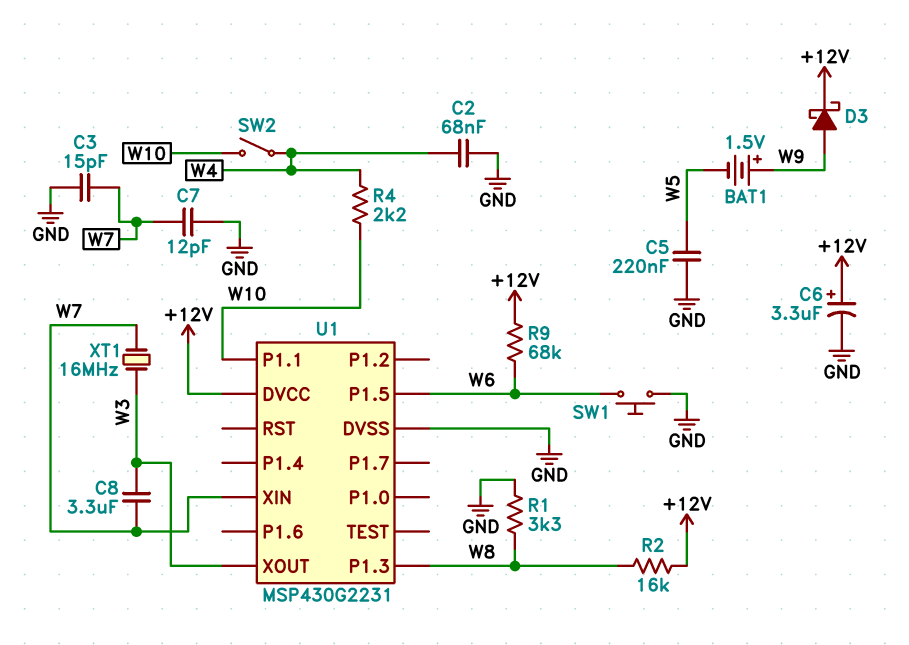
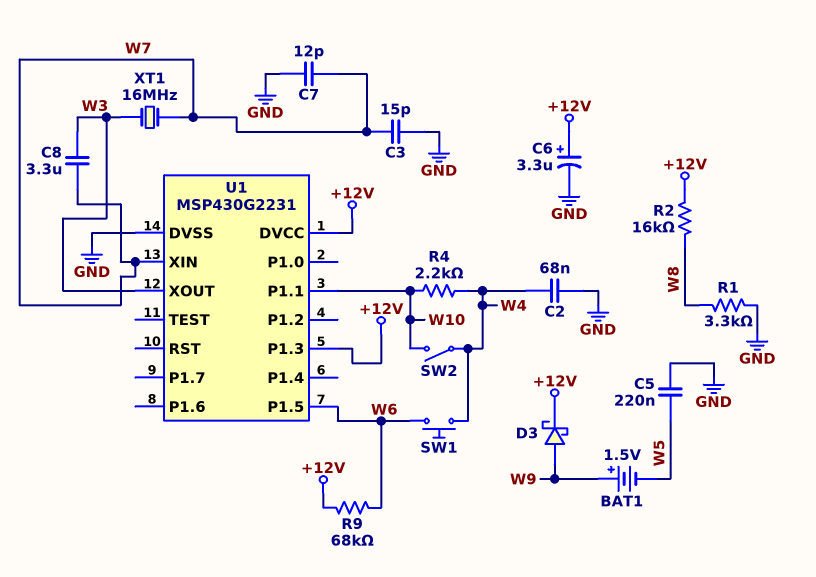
SW1: button (GND, W6) -> button (W4, W6)
U1 pin P1.3: W8 -> +12V

